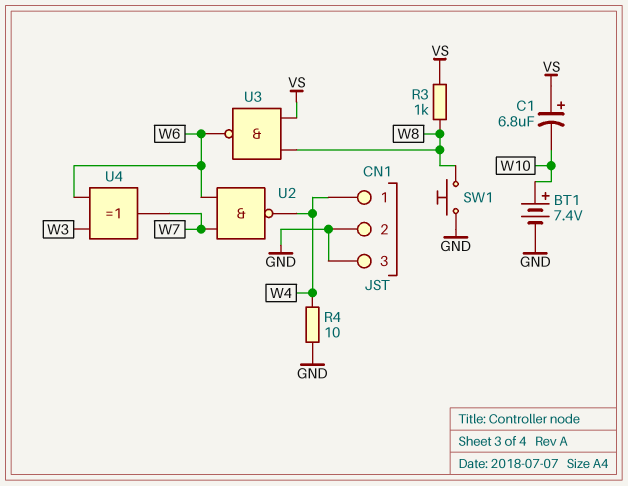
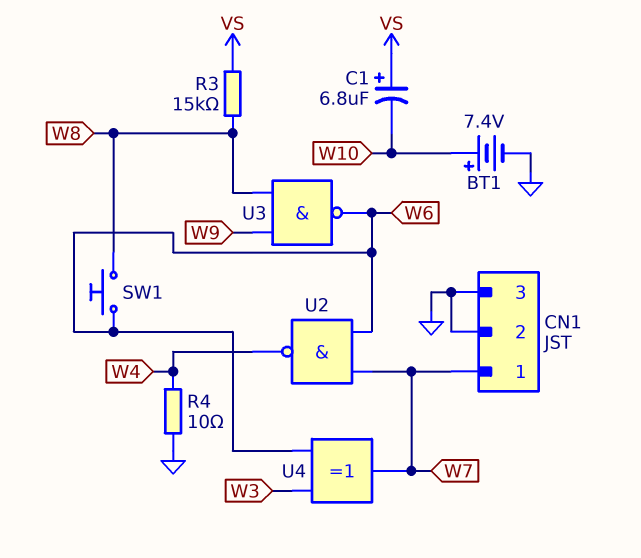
CN1 pin 1: W4 -> W7
R3: 1k (VS, W8) -> 15k (VS, W8)
SW1: button (GND, W8) -> button (W6, W8)
U3: NAND (in VS, in W8, out W6) -> NAND (in W8, in W9, out W6)

